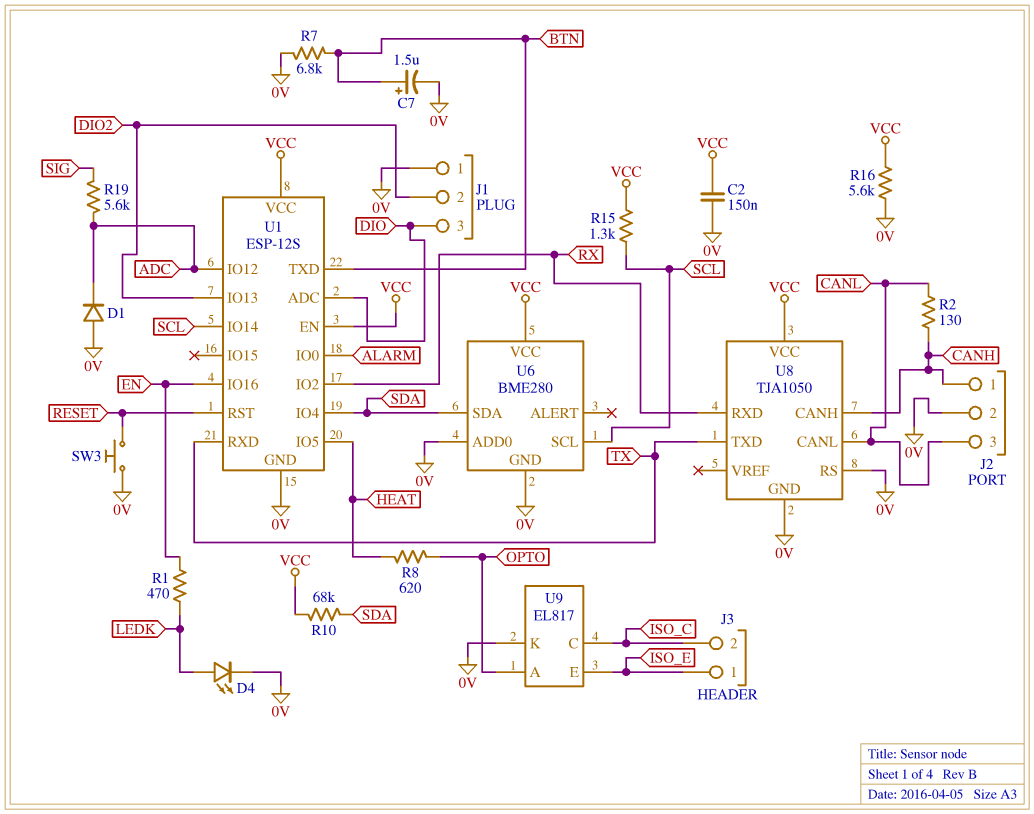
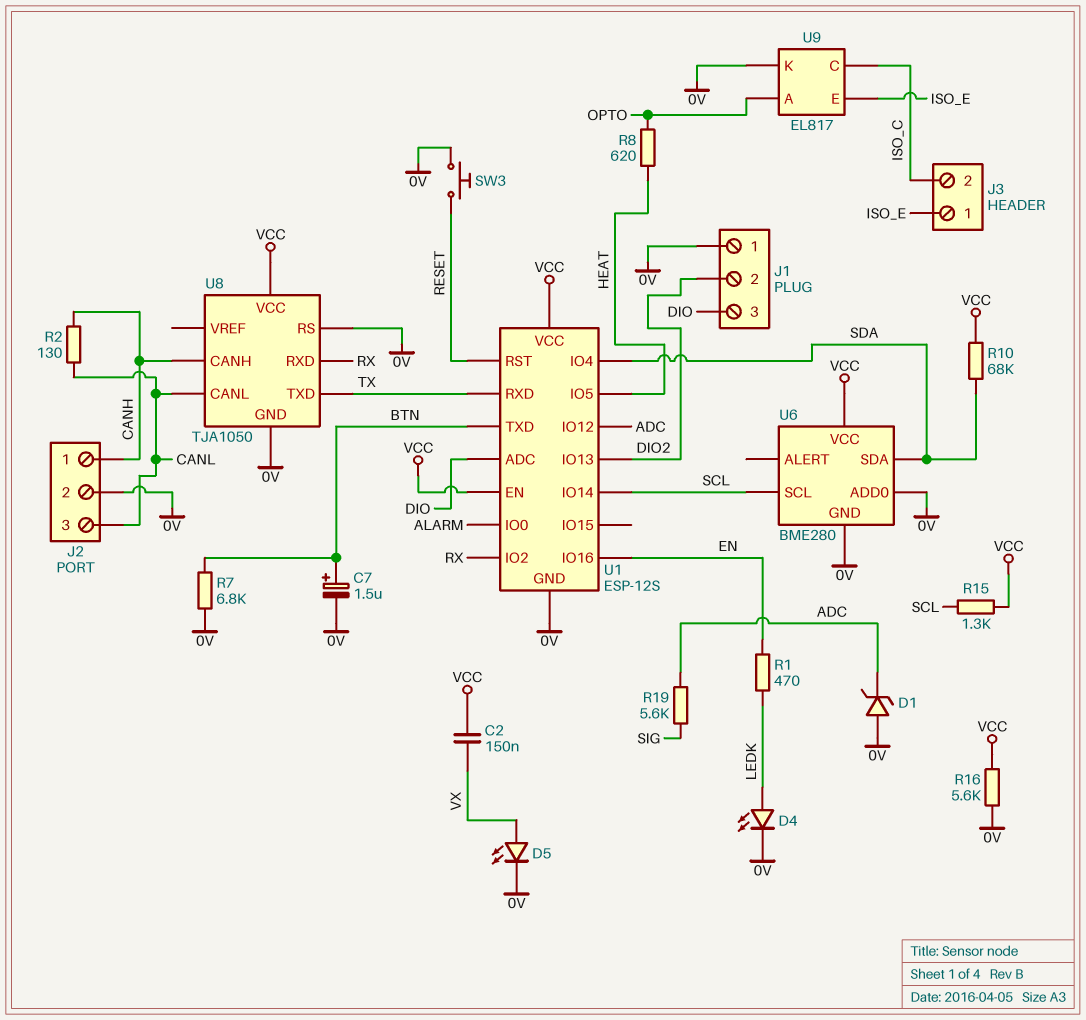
C2: 150nF (0V, VCC) -> 150nF (VCC, VX)
D1: diode (A 0V, K ADC) -> zener (A 0V, K ADC)
D5: none -> LED (A VX, K 0V)

